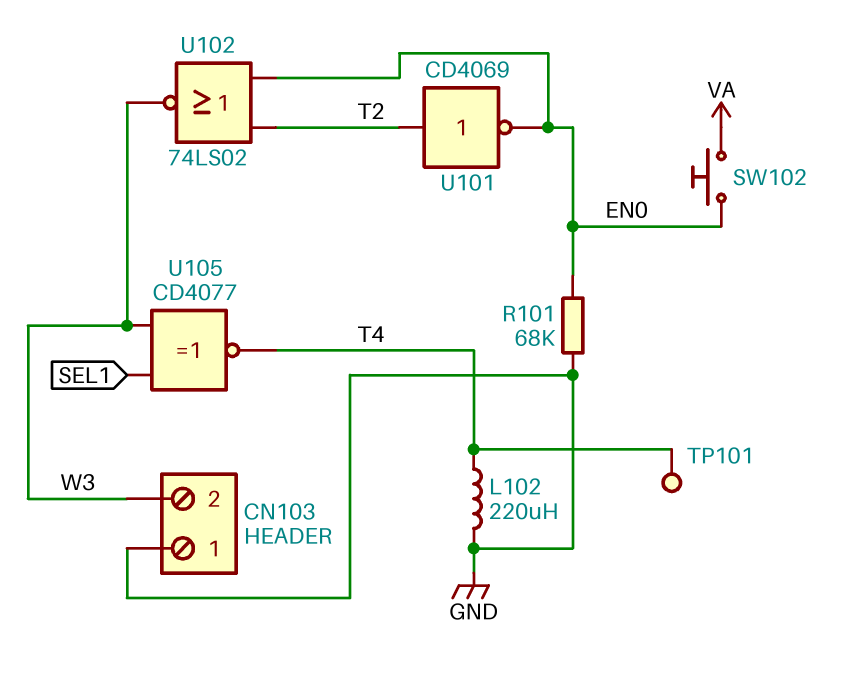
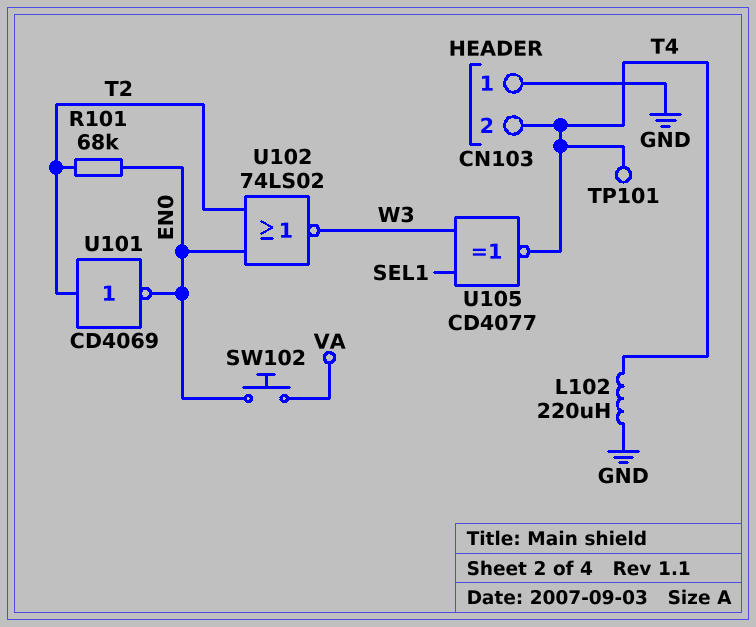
CN103 pin 2: W3 -> T4
R101: 68k (EN0, GND) -> 68k (EN0, T2)

